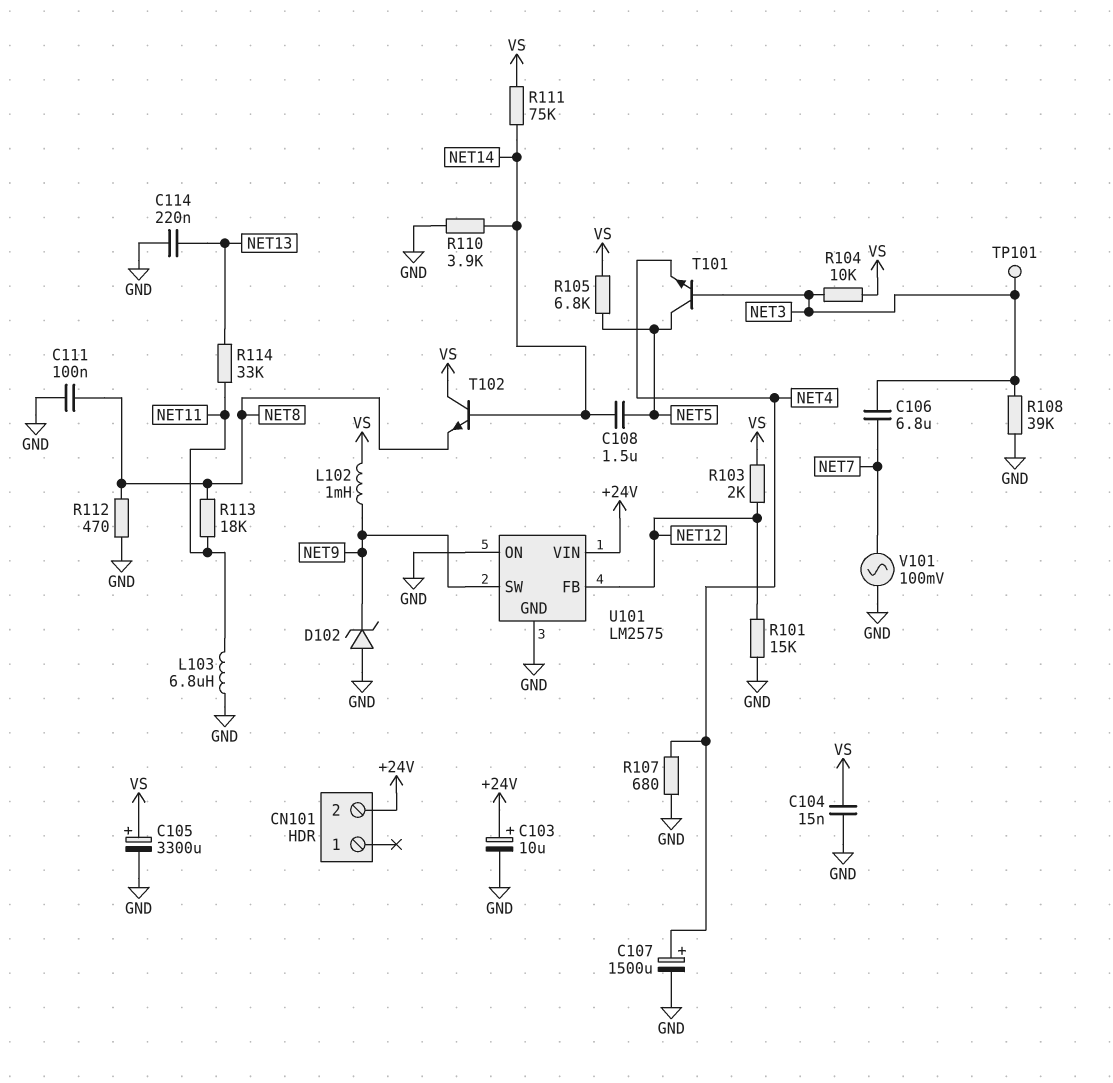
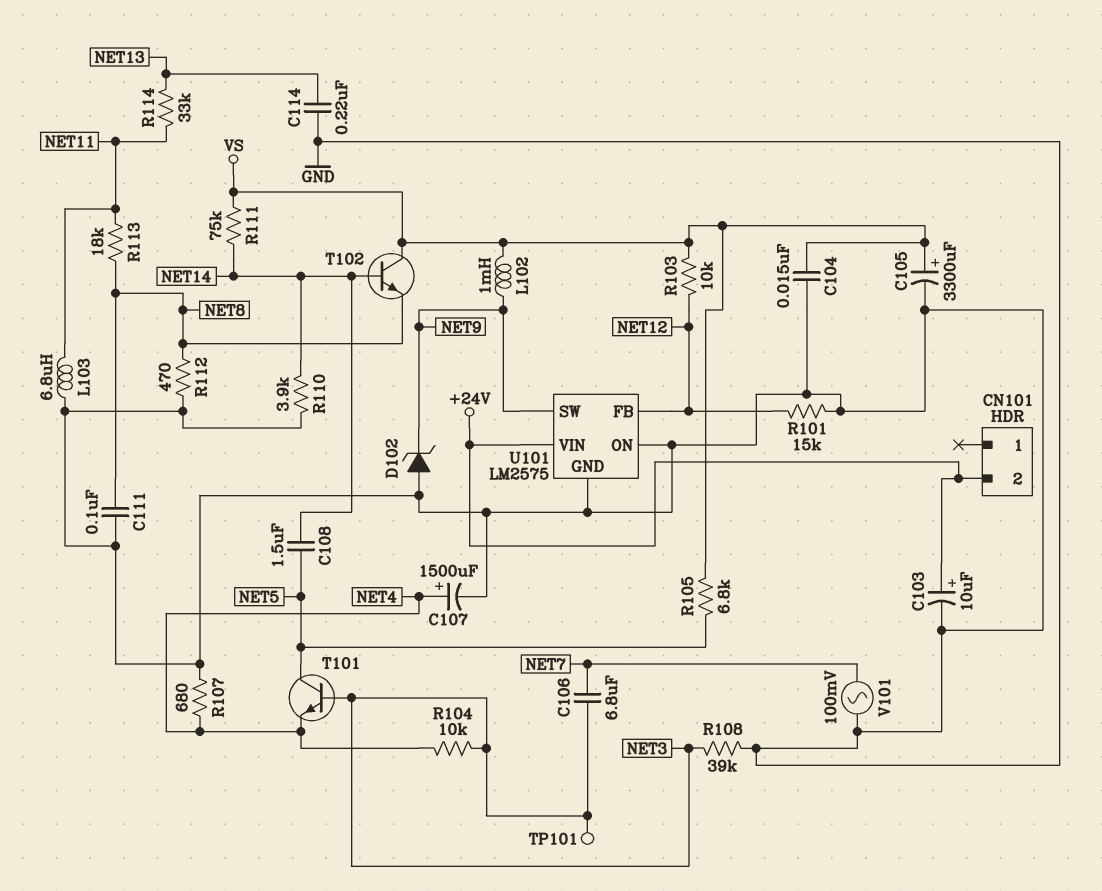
R103: 2k (NET12, VS) -> 10k (NET12, VS)
R104: 10k (NET3, VS) -> 10k (NET3, NET4)

